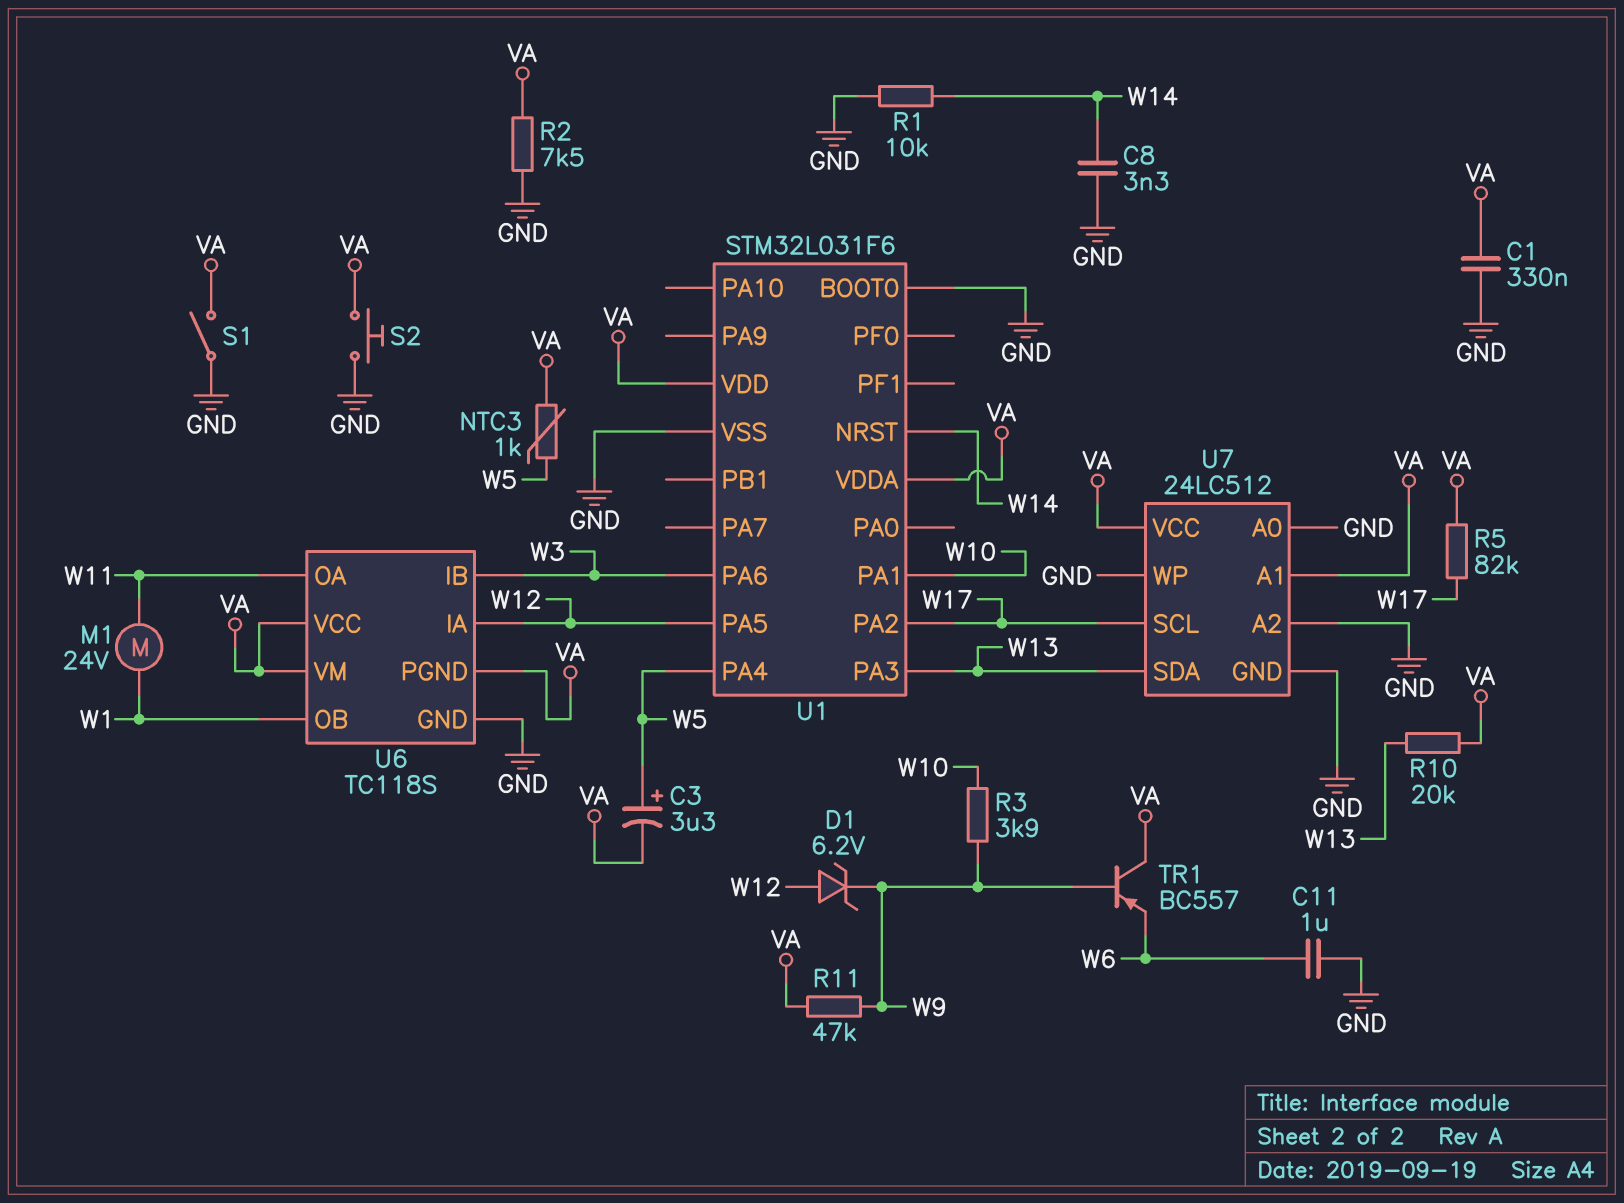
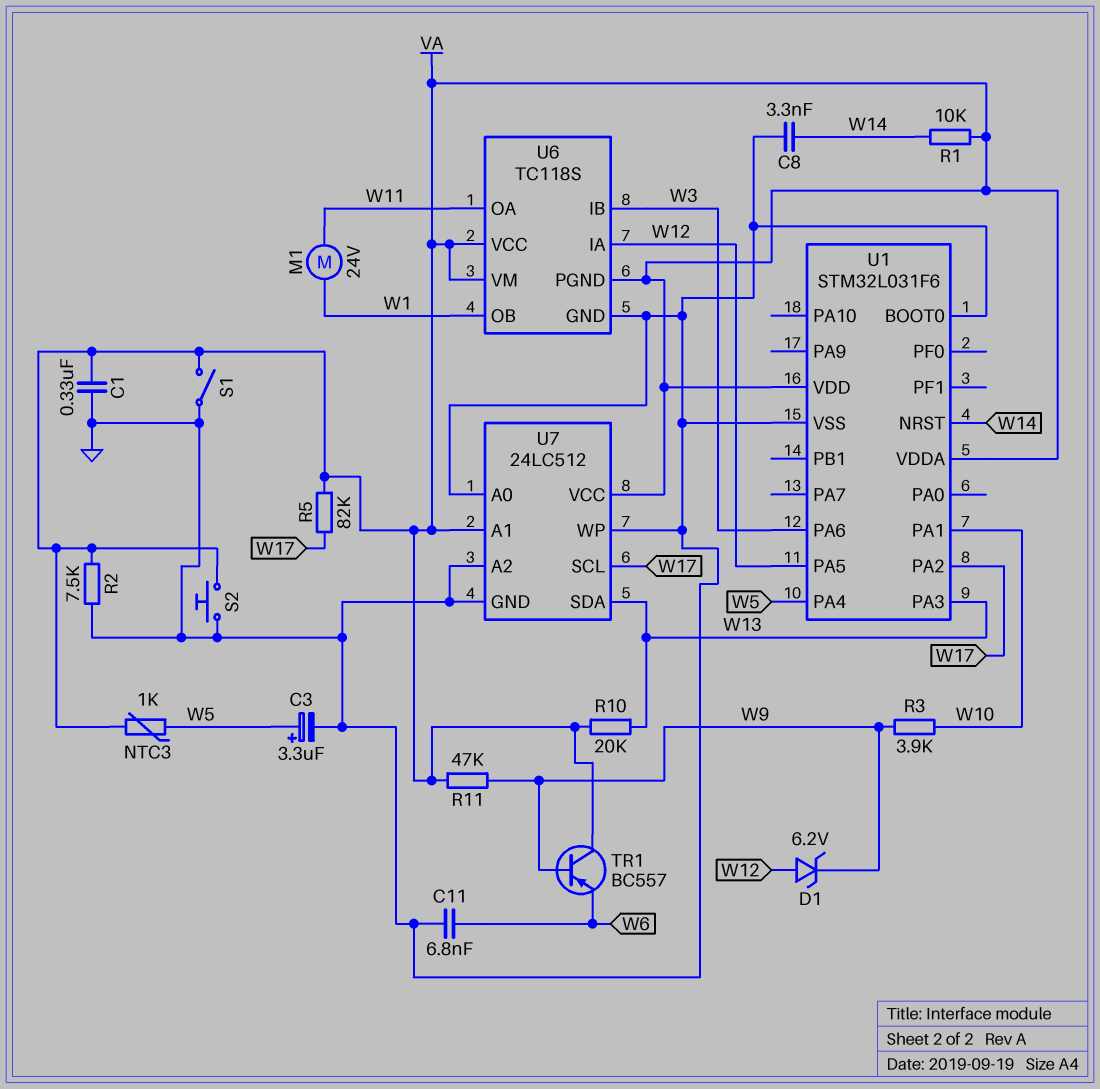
C3: 3.3uF (plus W5, minus VA) -> 3.3uF (plus W5, minus GND)
C11: 1uF (GND, W6) -> 6.8nF (GND, W6)
R1: 10k (GND, W14) -> 10k (VA, W14)

